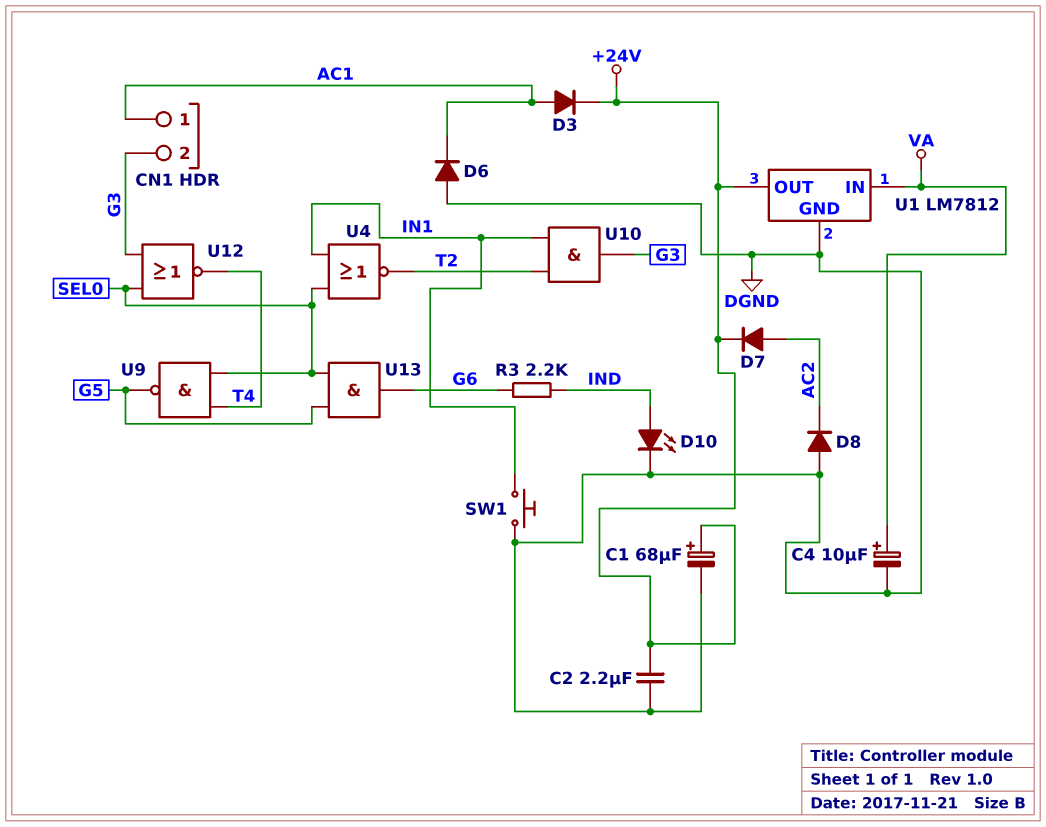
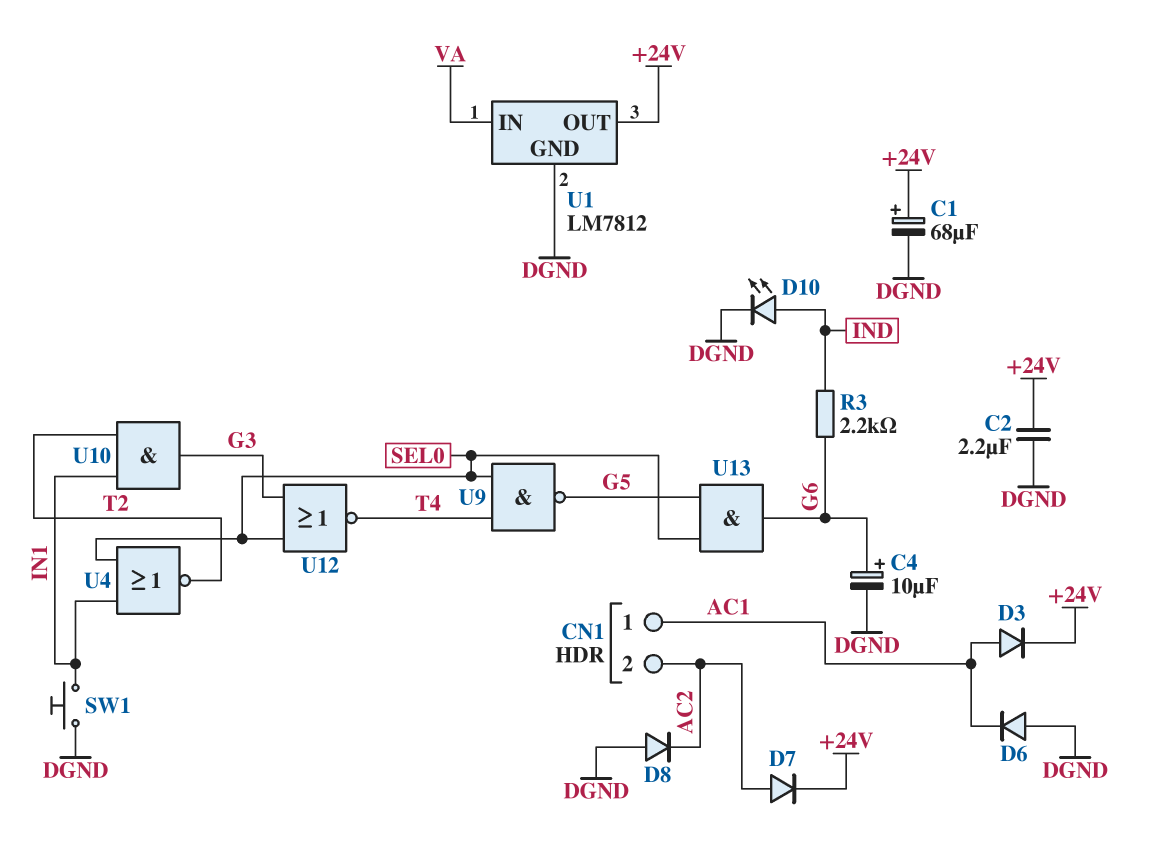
C4: 10uF (plus VA, minus DGND) -> 10uF (plus G6, minus DGND)
CN1 pin 2: G3 -> AC2

